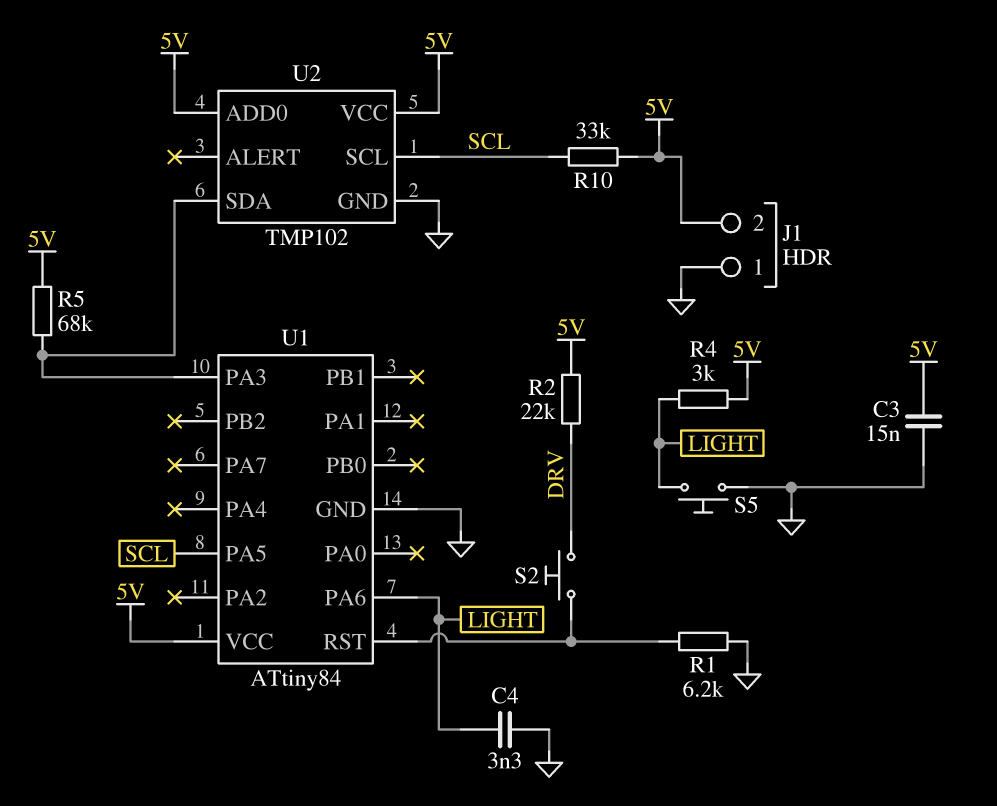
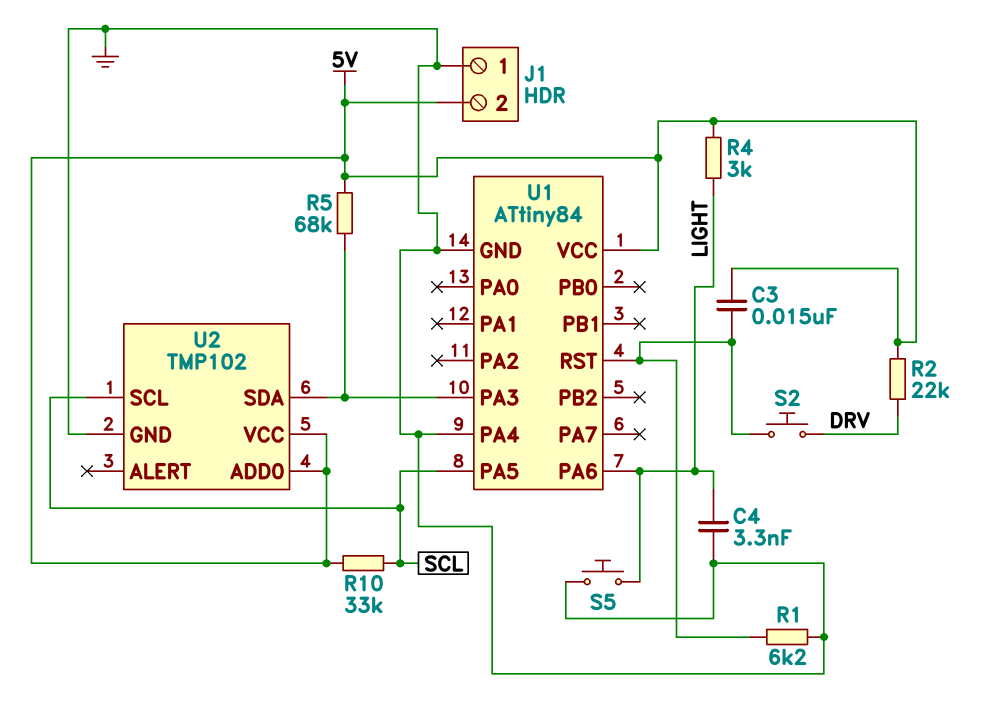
C3: 15nF (5V, GND) -> 15nF (5V, U1/RST)
U1 pin PA4: none -> GND

